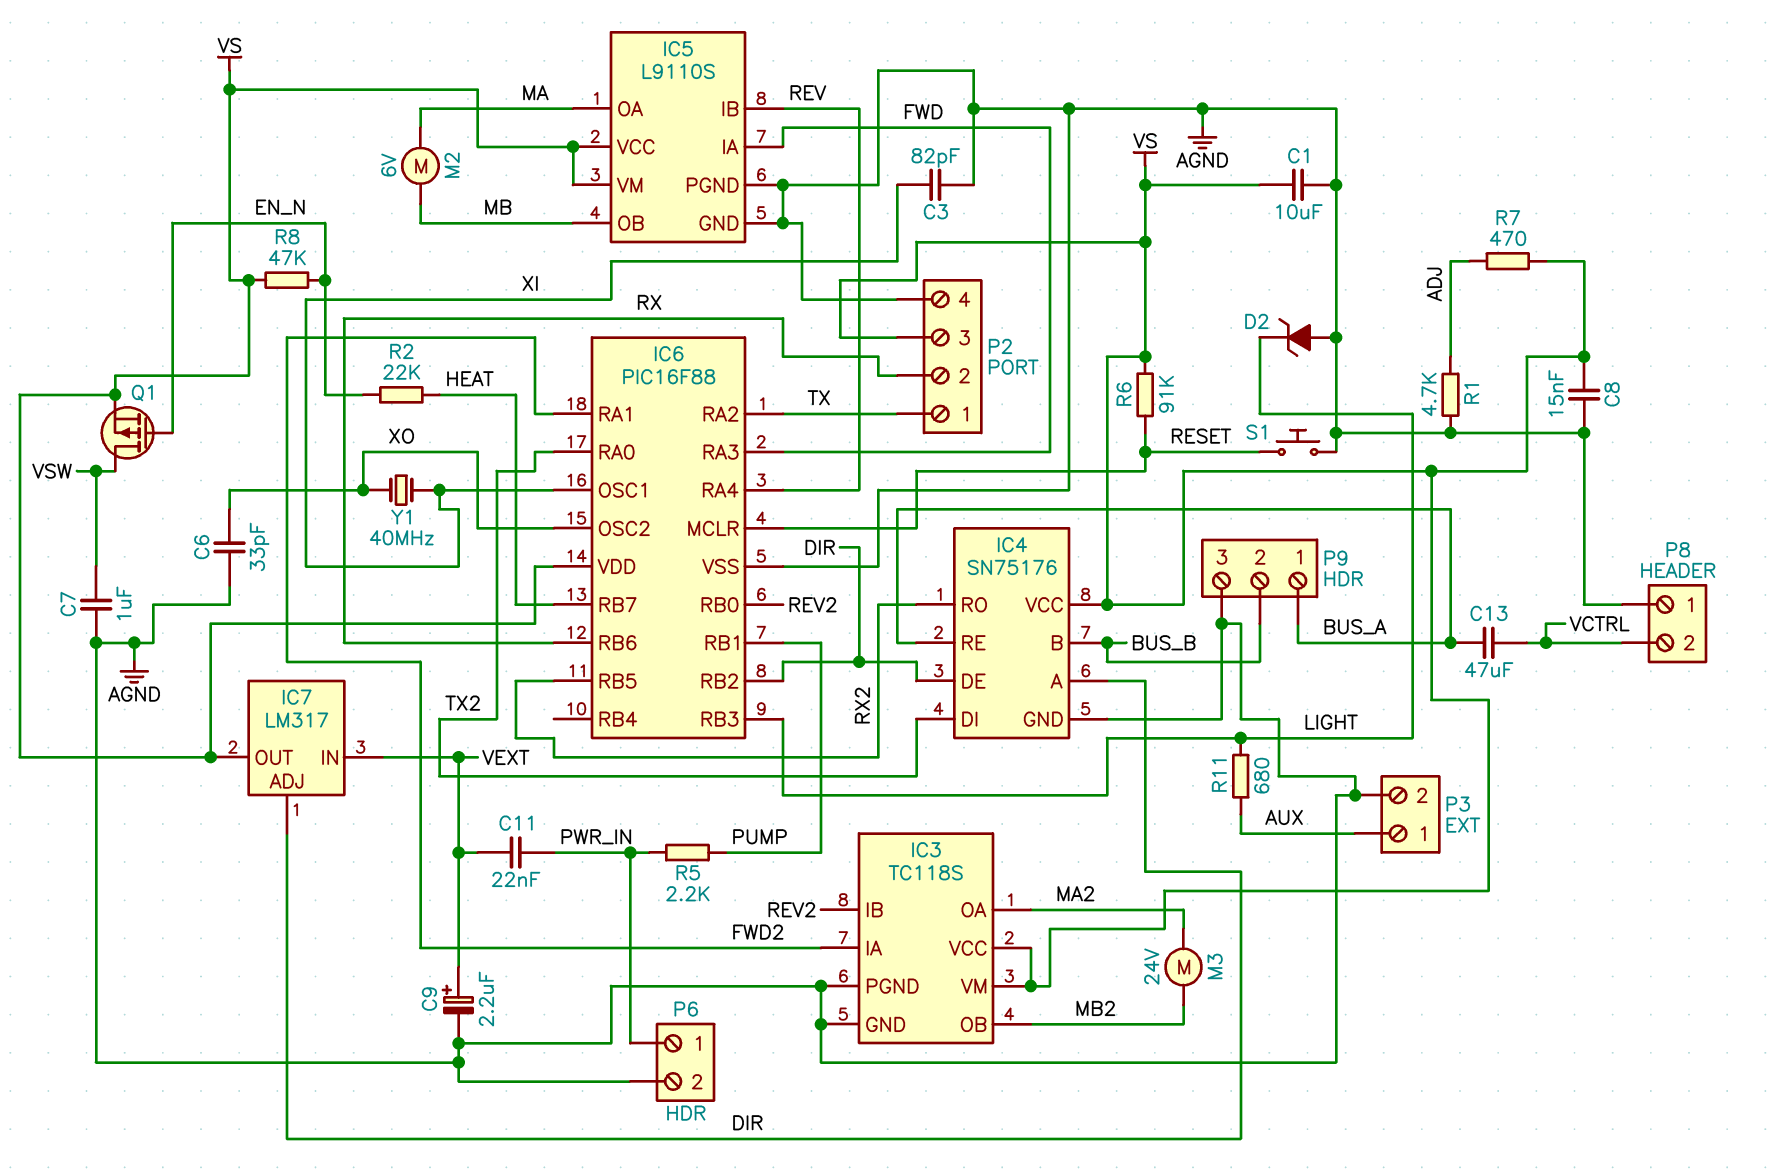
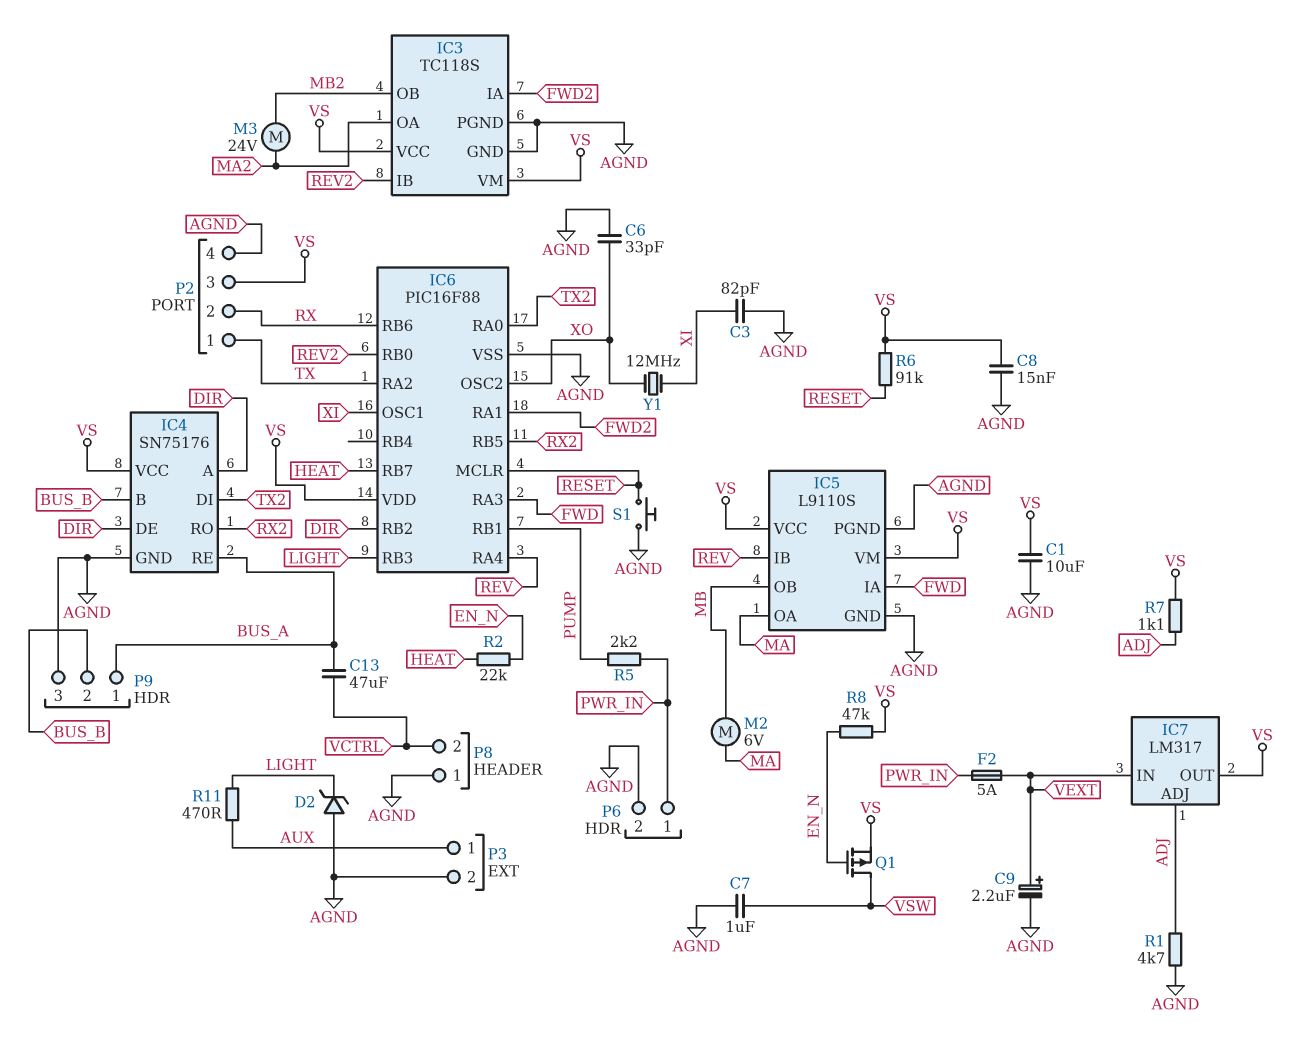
C11: 22nF (PWR_IN, VEXT) -> none
F2: none -> 5A (PWR_IN, VEXT)
IC7 pin ADJ: DIR -> ADJ
R7: 470 (ADJ, VS) -> 1.1k (ADJ, VS)
R11: 680 (AUX, LIGHT) -> 470 (AUX, LIGHT)
Y1: 40MHz (XI, XO) -> 12MHz (XI, XO)

